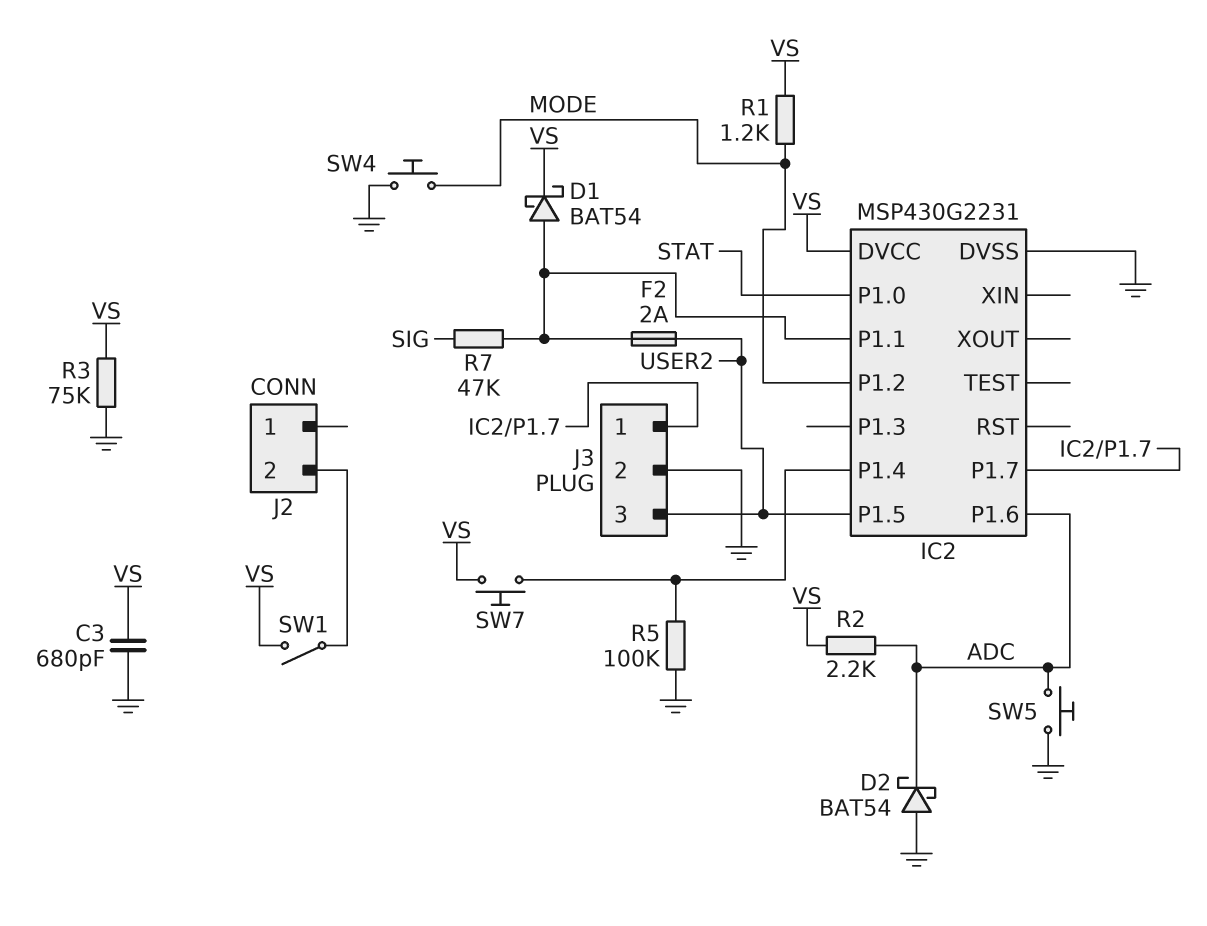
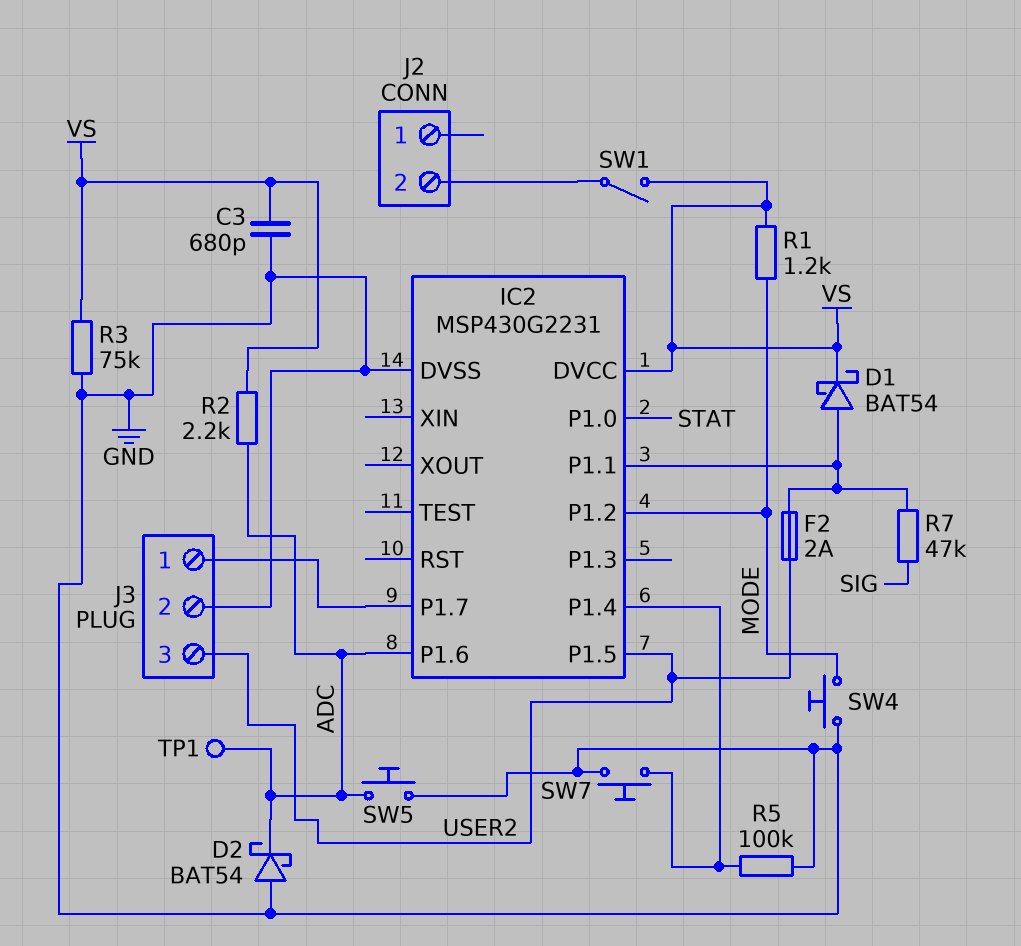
SW7: button (IC2/P1.4, VS) -> button (GND, IC2/P1.4)
TP1: none -> test point (ADC)

